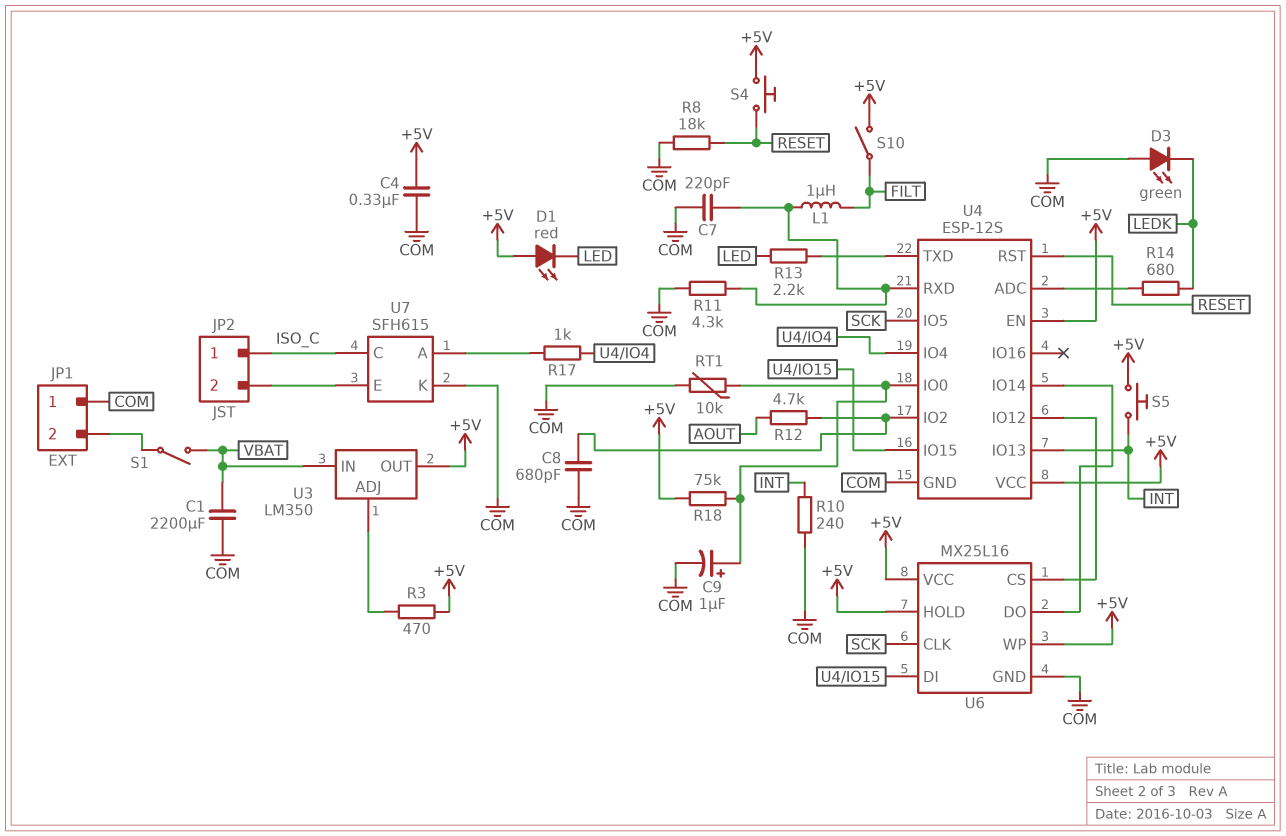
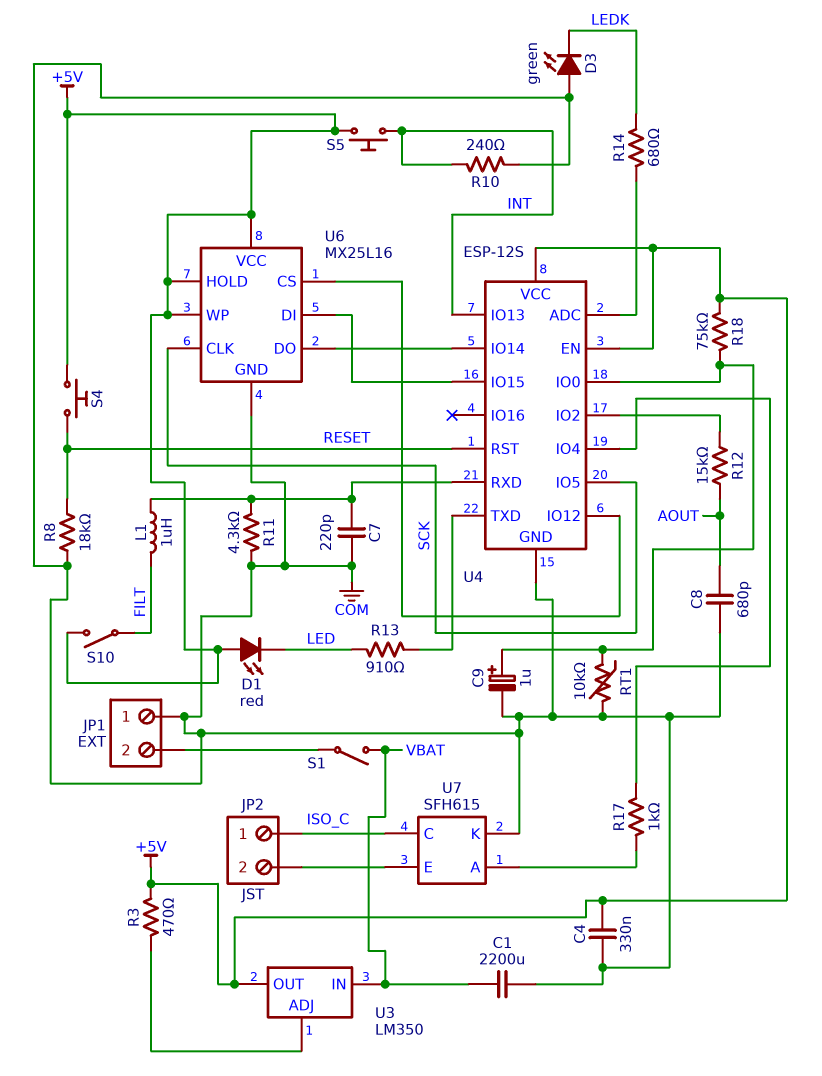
C8: 680pF (COM, U4/IO2) -> 680pF (AOUT, COM)
R12: 4.7k (AOUT, U4/IO2) -> 15k (AOUT, U4/IO2)
R13: 2.2k (LED, U4/TXD) -> 910 (LED, U4/TXD)

